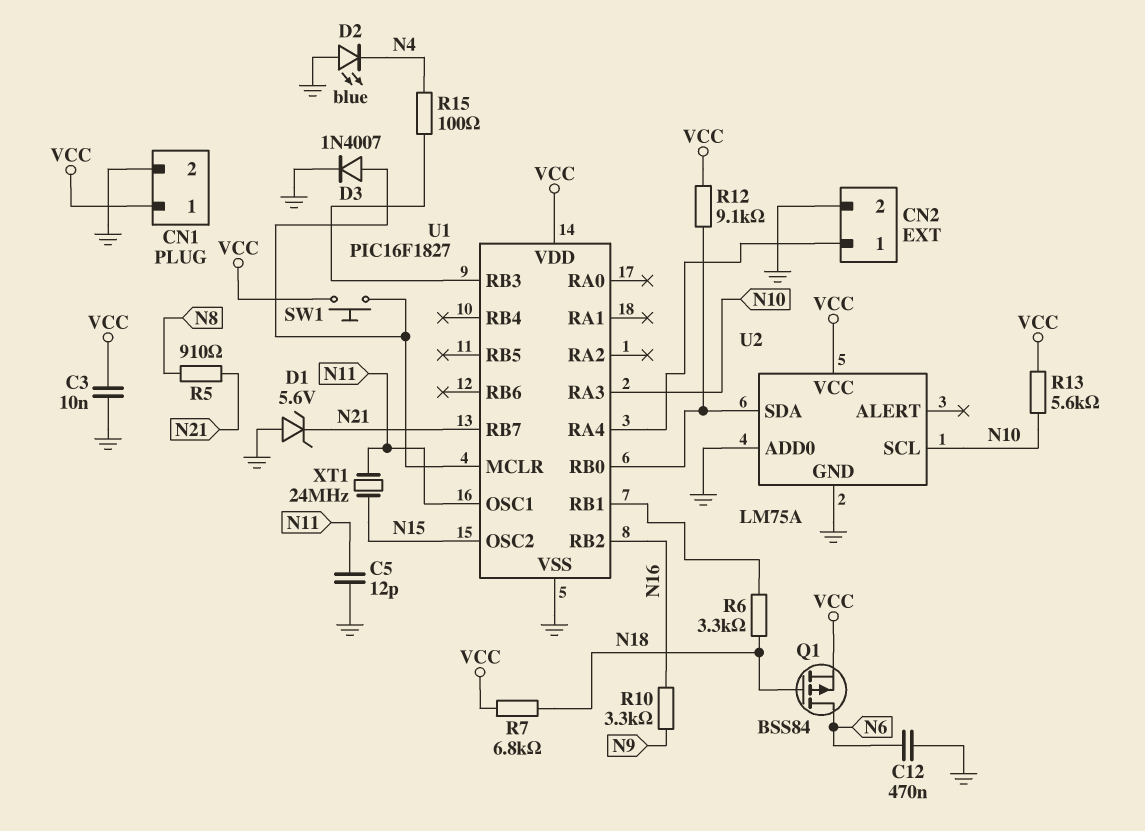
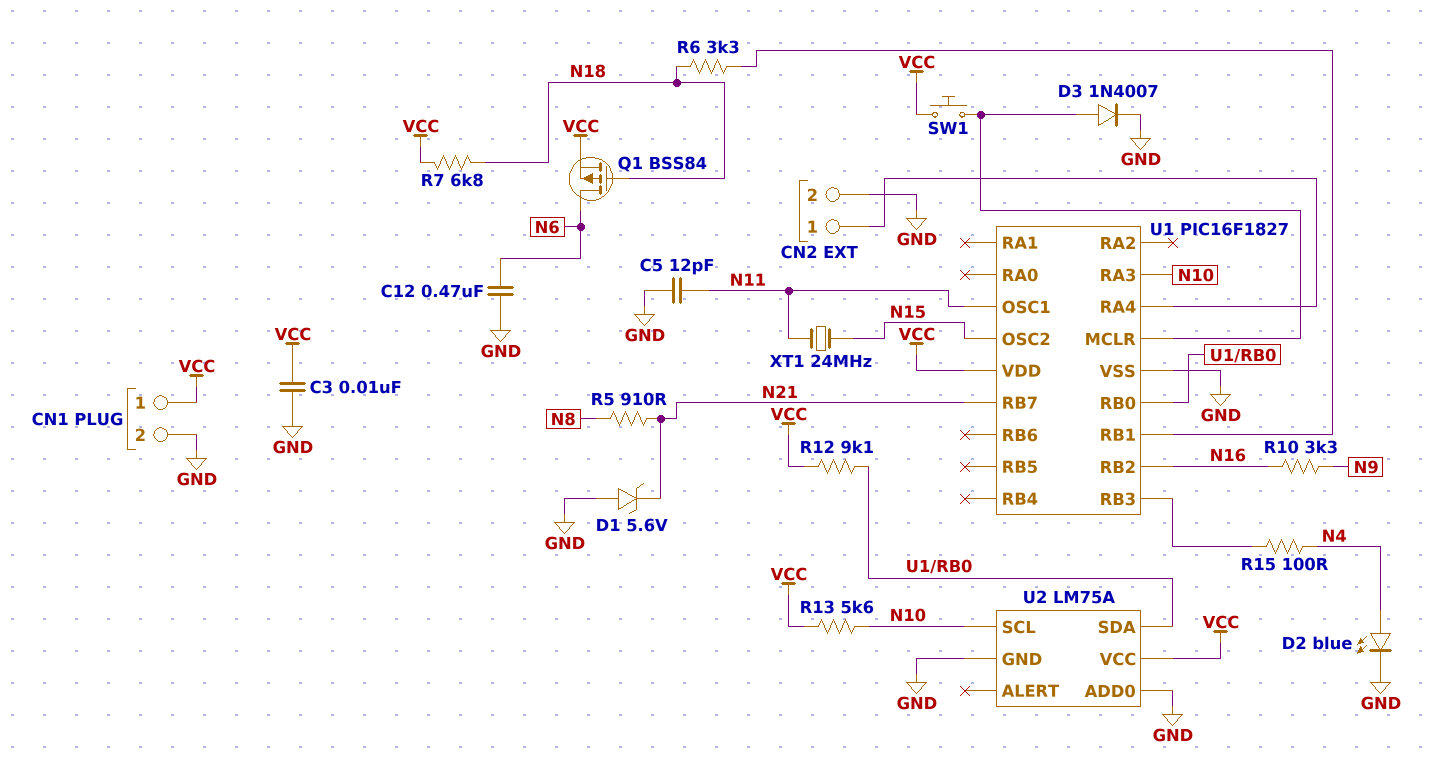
D2: LED blue (A GND, K N4) -> LED blue (A N4, K GND)

